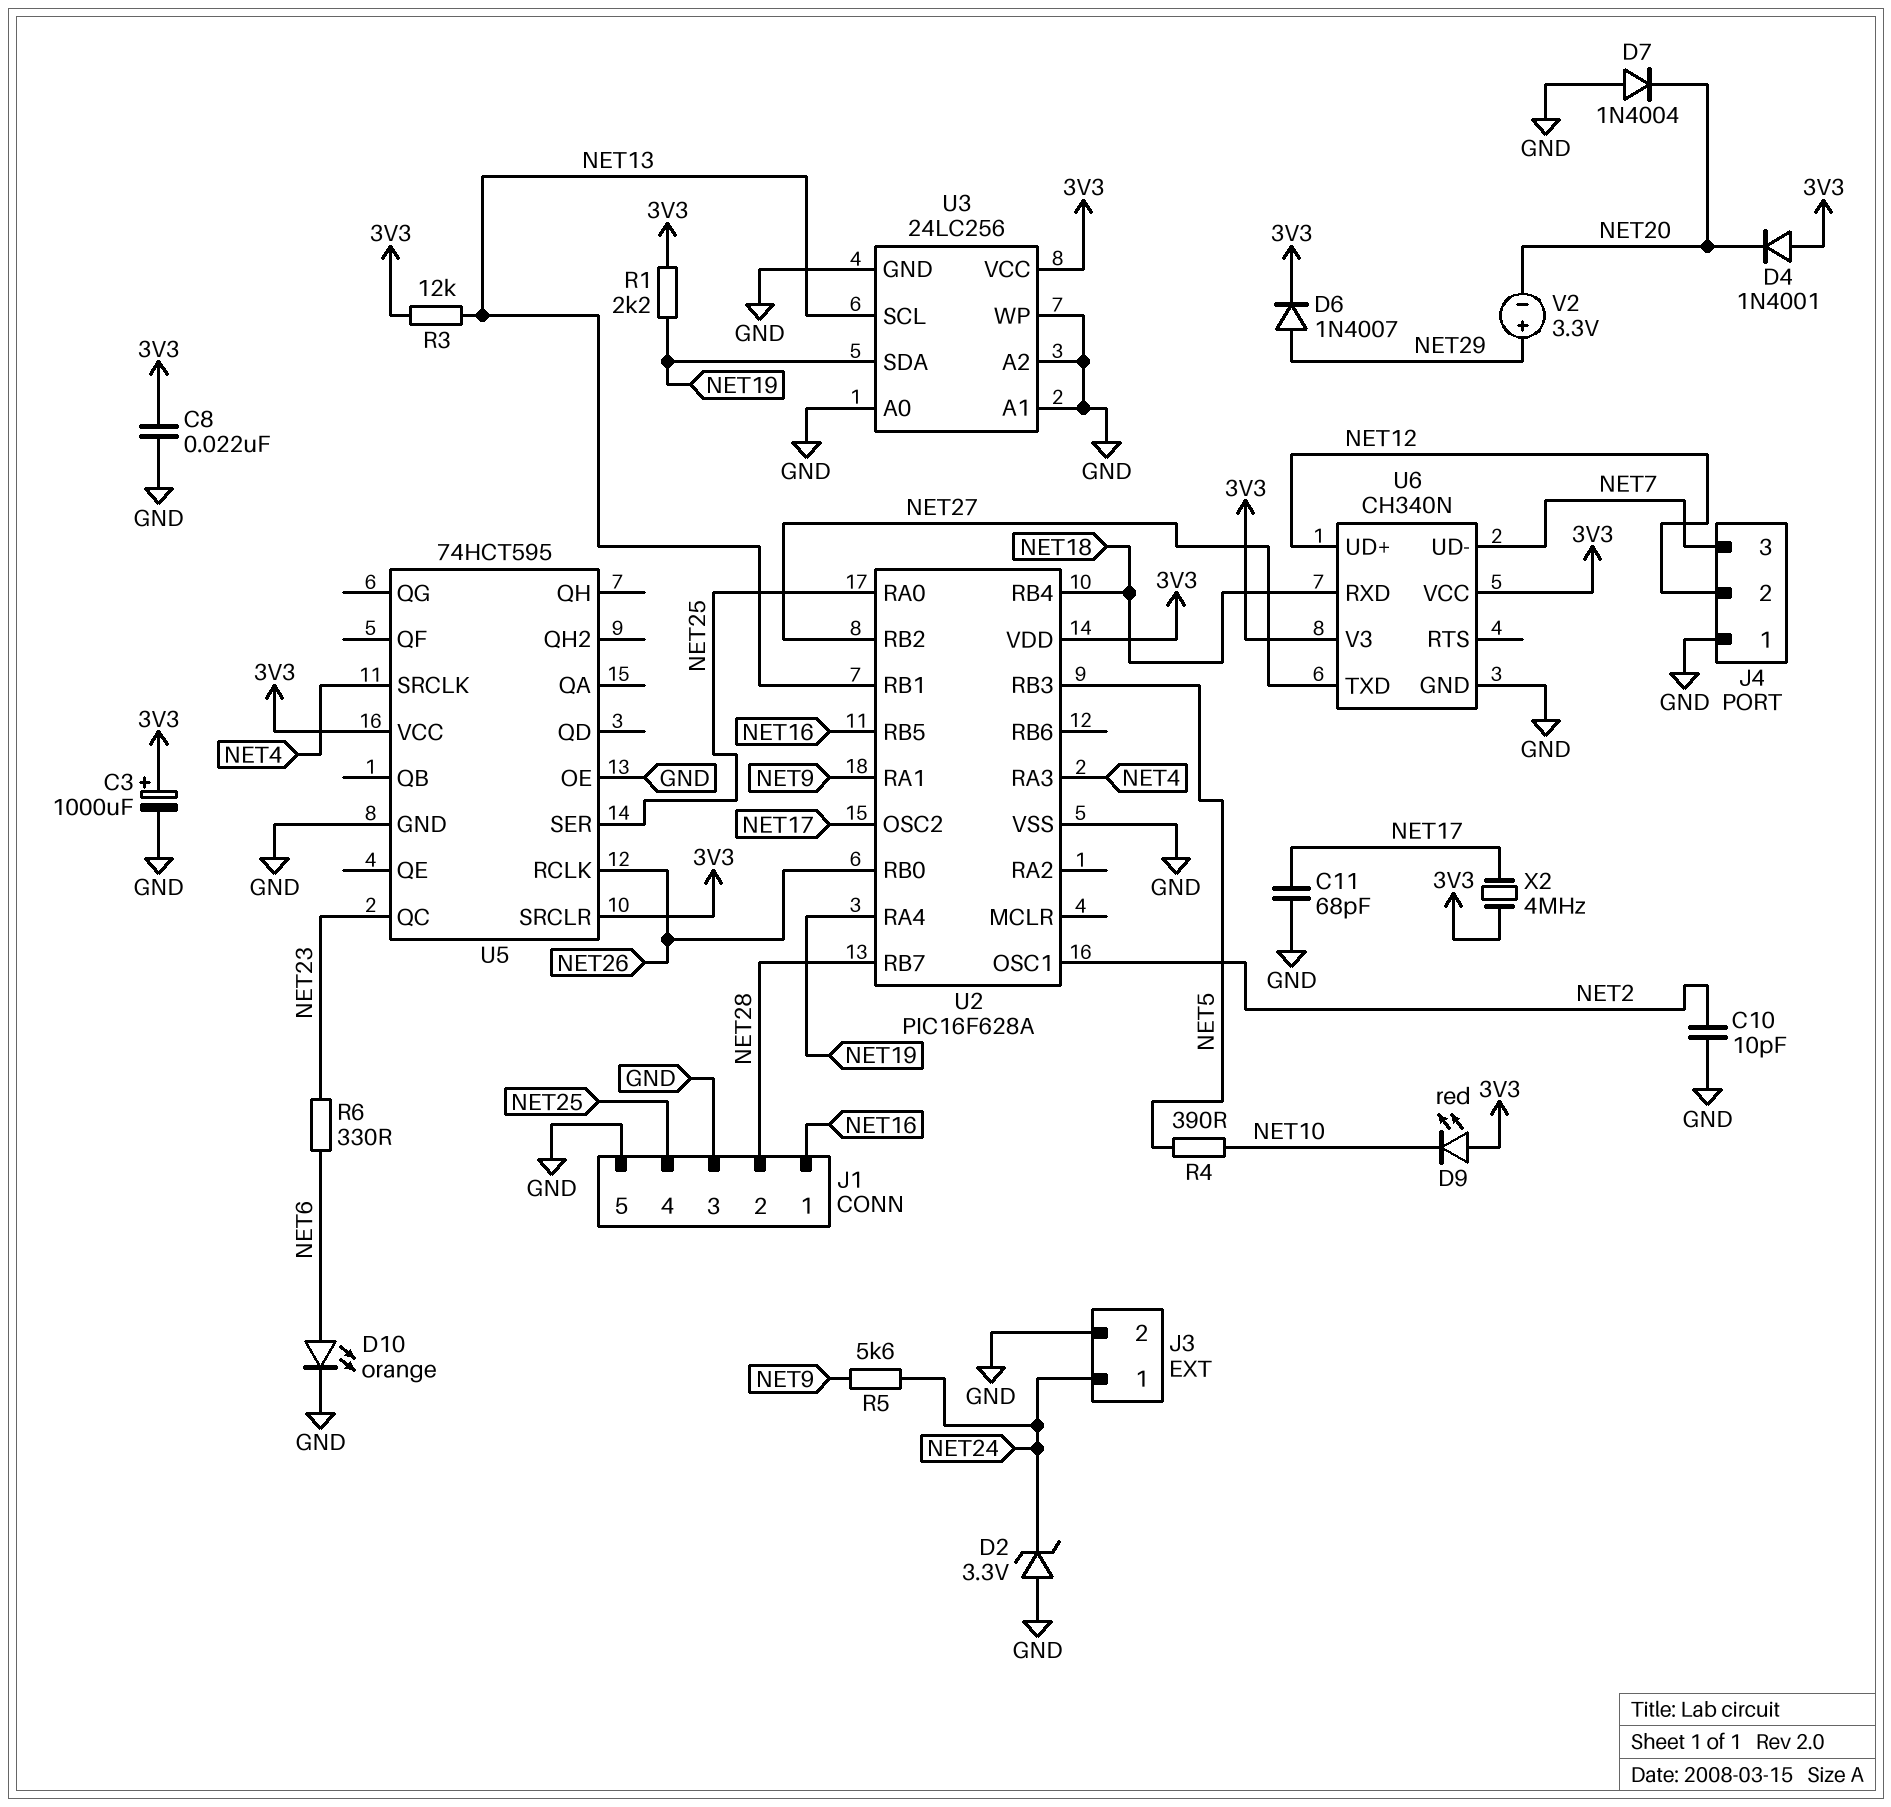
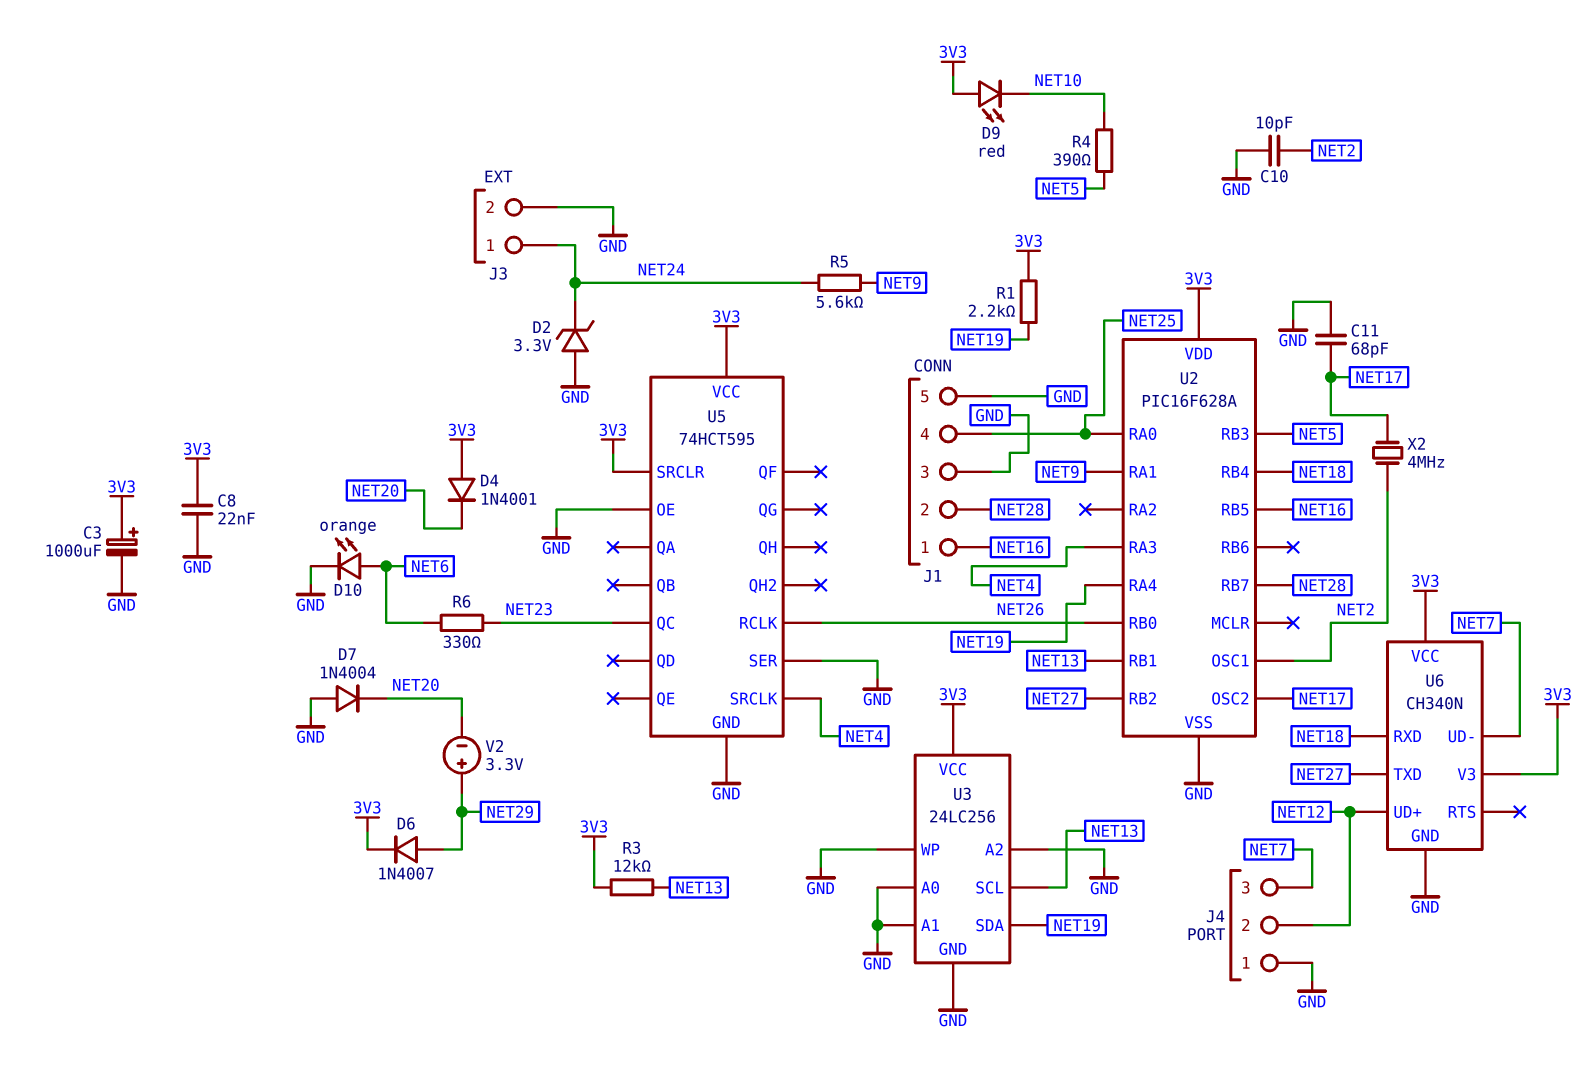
U5 pin SER: NET25 -> GND
X2: 4MHz (3V3, NET17) -> 4MHz (NET2, NET17)

